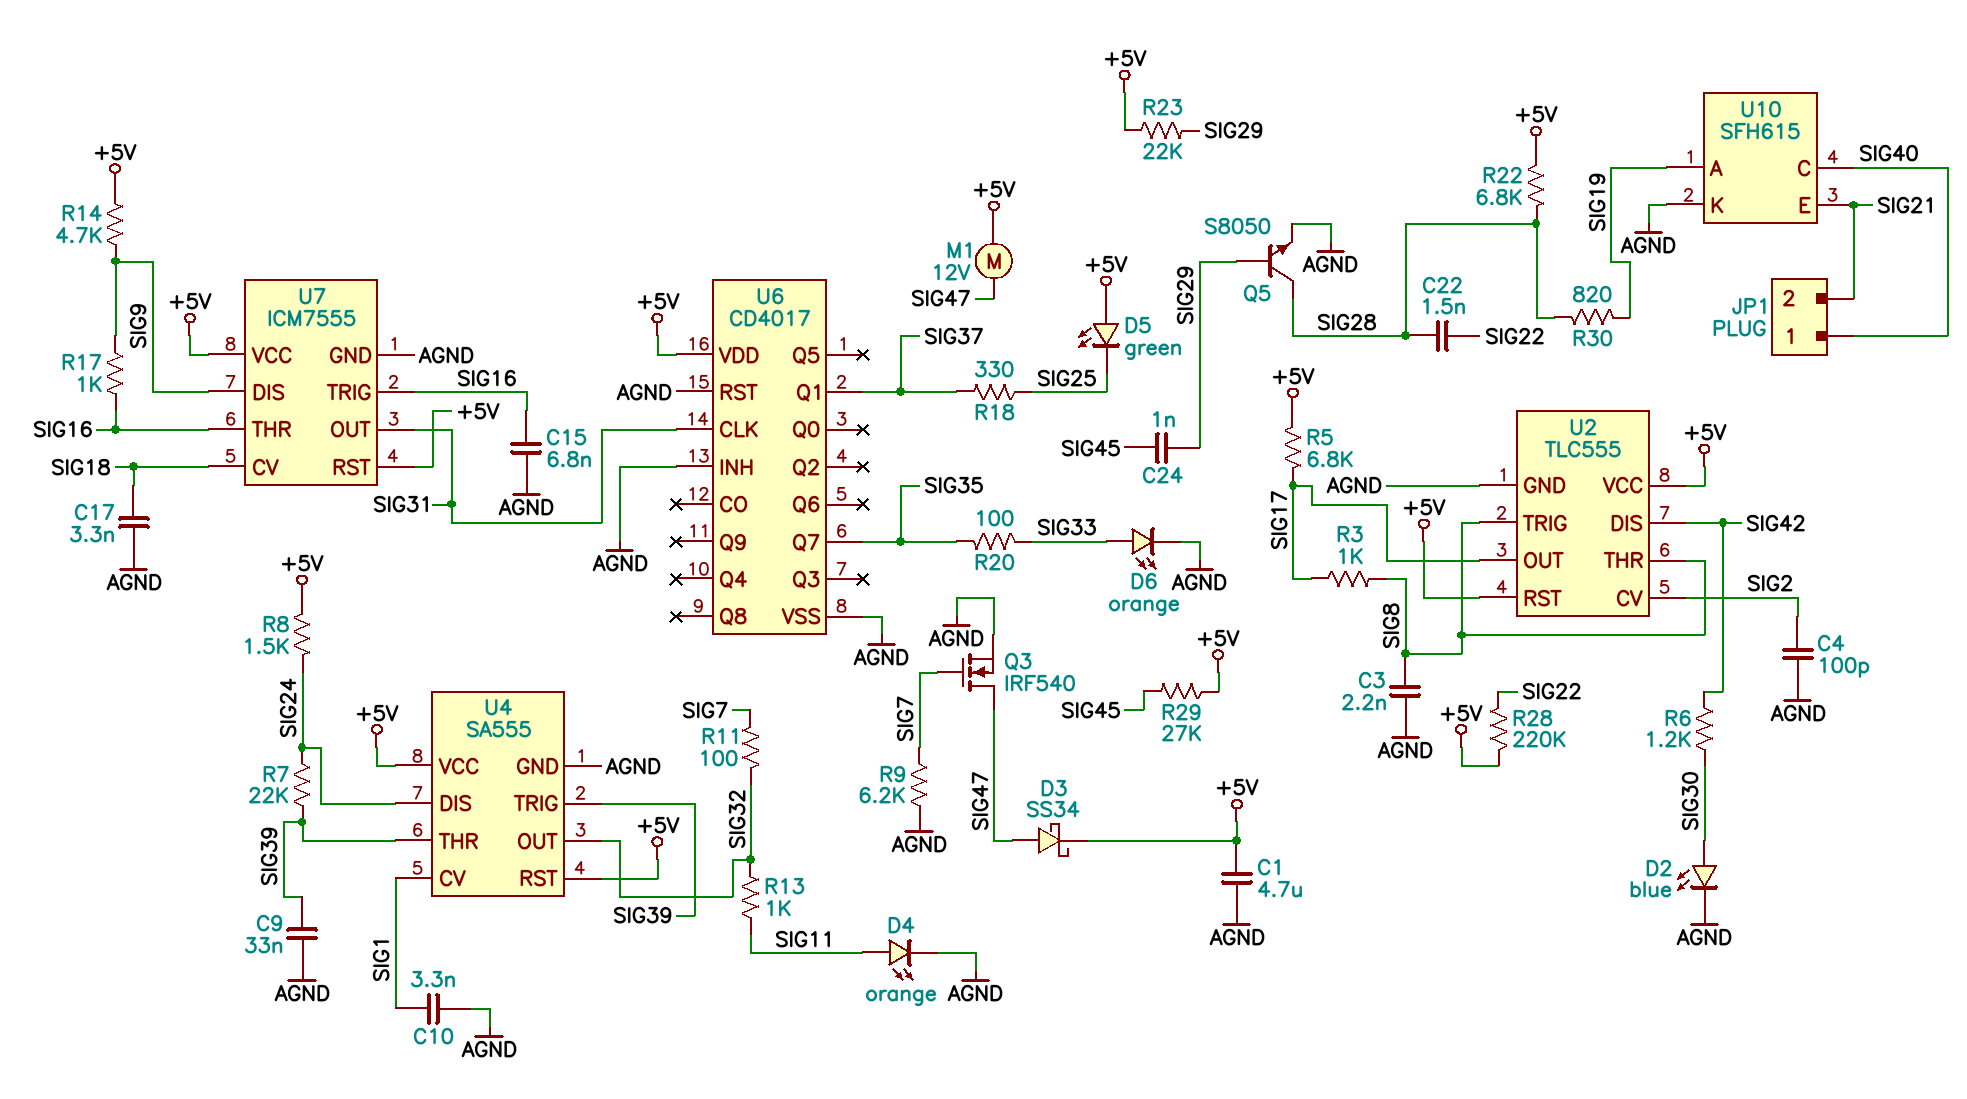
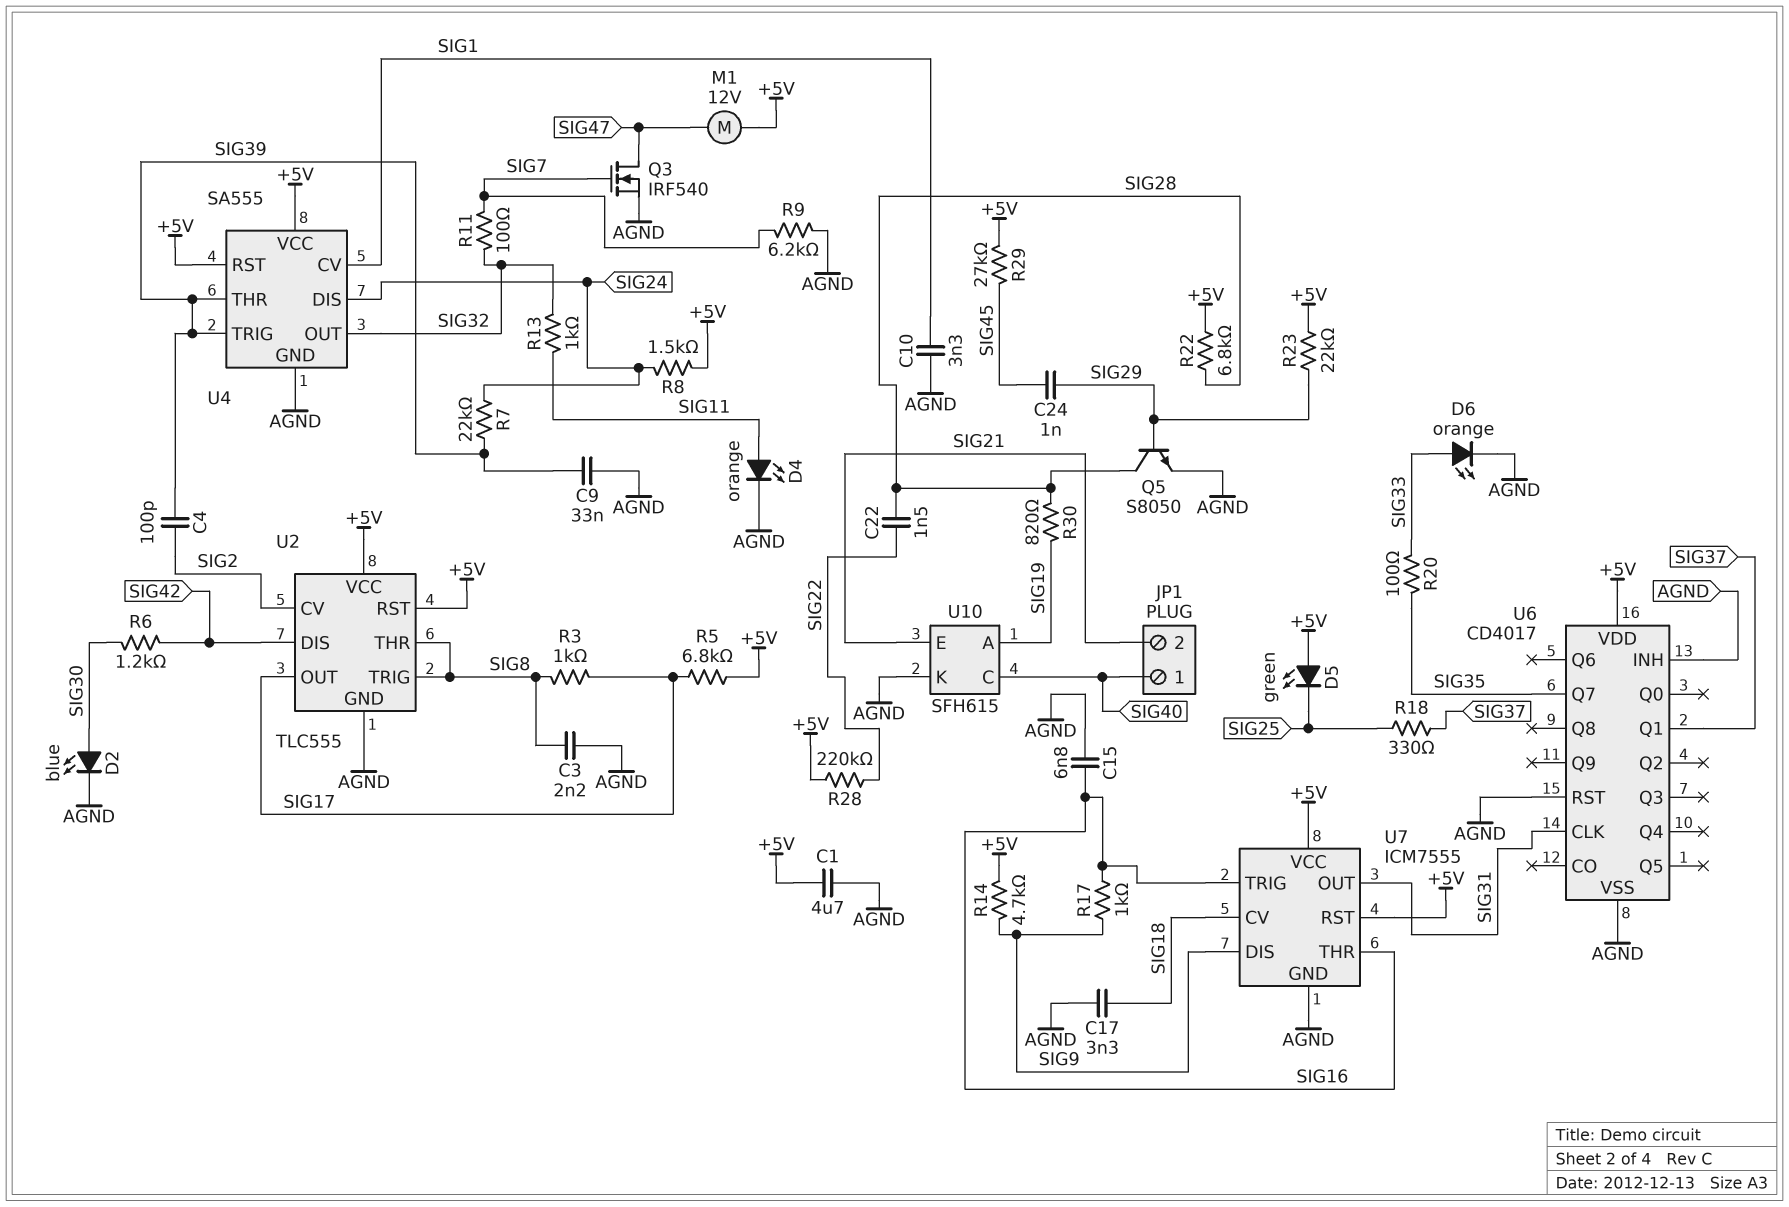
C4: 100pF (AGND, SIG2) -> 100pF (SIG2, SIG39)
D3: schottky SS34 (A SIG47, K +5V) -> none

